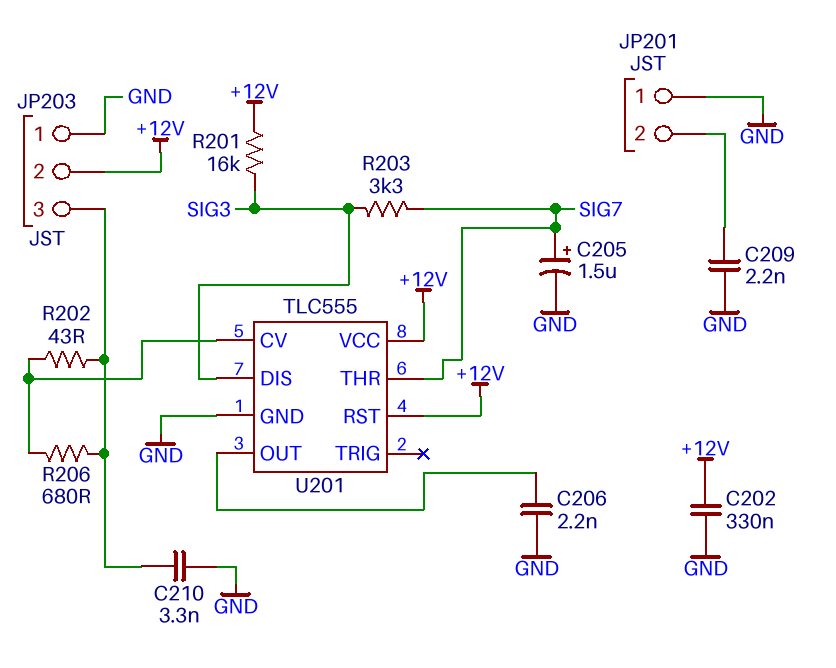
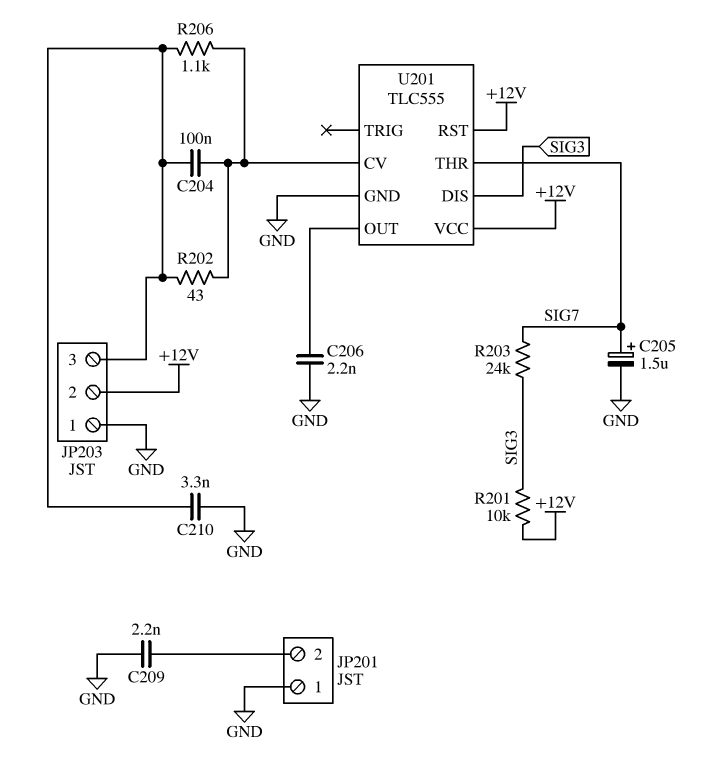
C202: 330nF (+12V, GND) -> none
C204: none -> 100nF (JP203/3, U201/CV)
R201: 16k (+12V, SIG3) -> 10k (+12V, SIG3)
R203: 3.3k (SIG3, SIG7) -> 24k (SIG3, SIG7)
R206: 680 (JP203/3, U201/CV) -> 1.1k (JP203/3, U201/CV)

